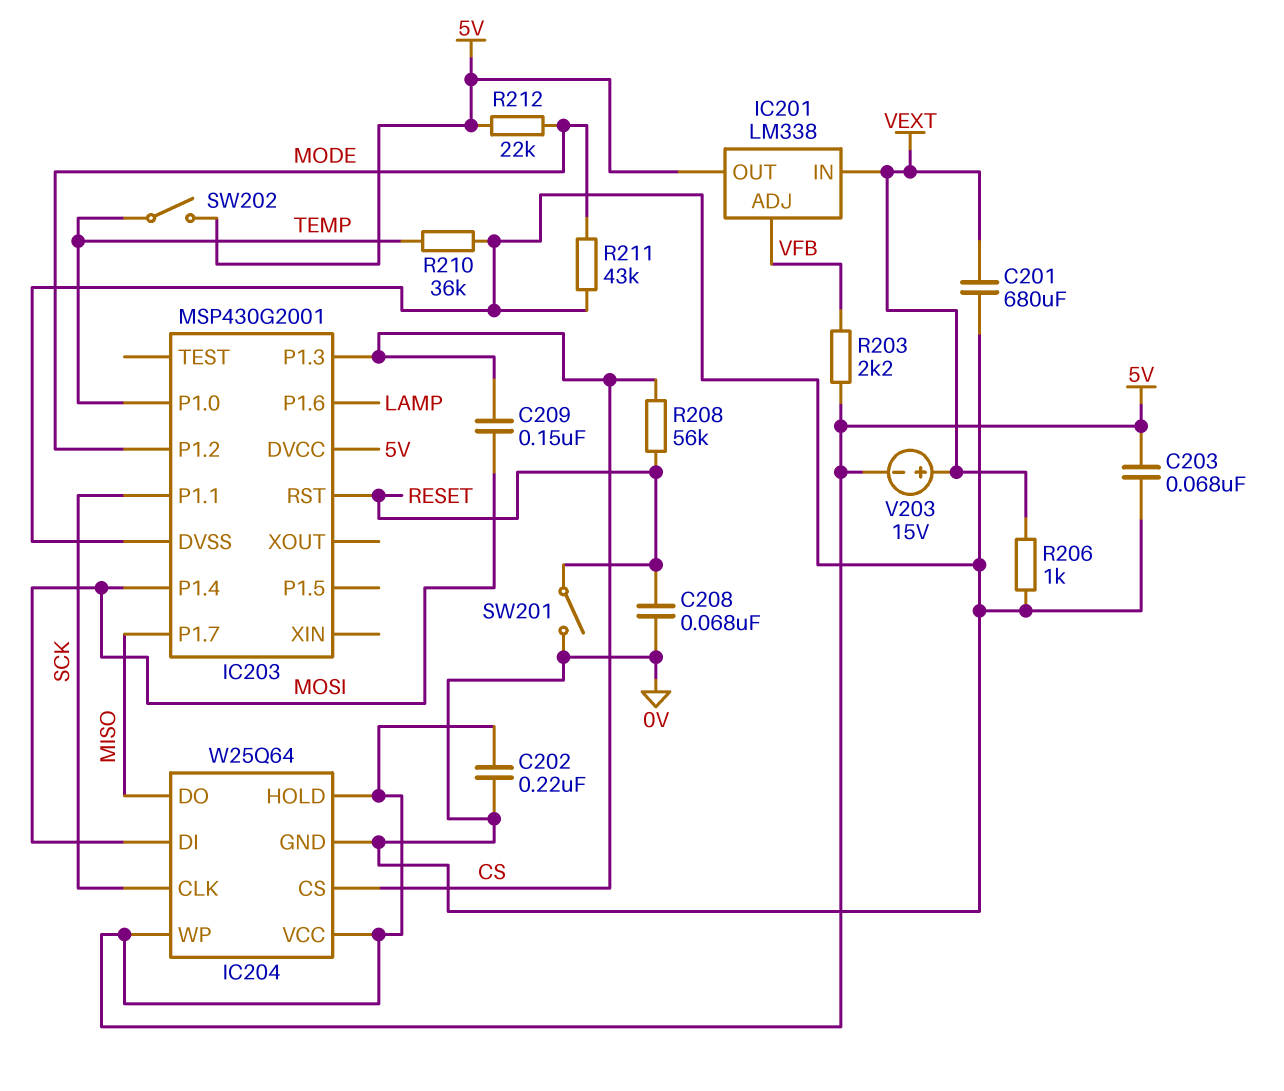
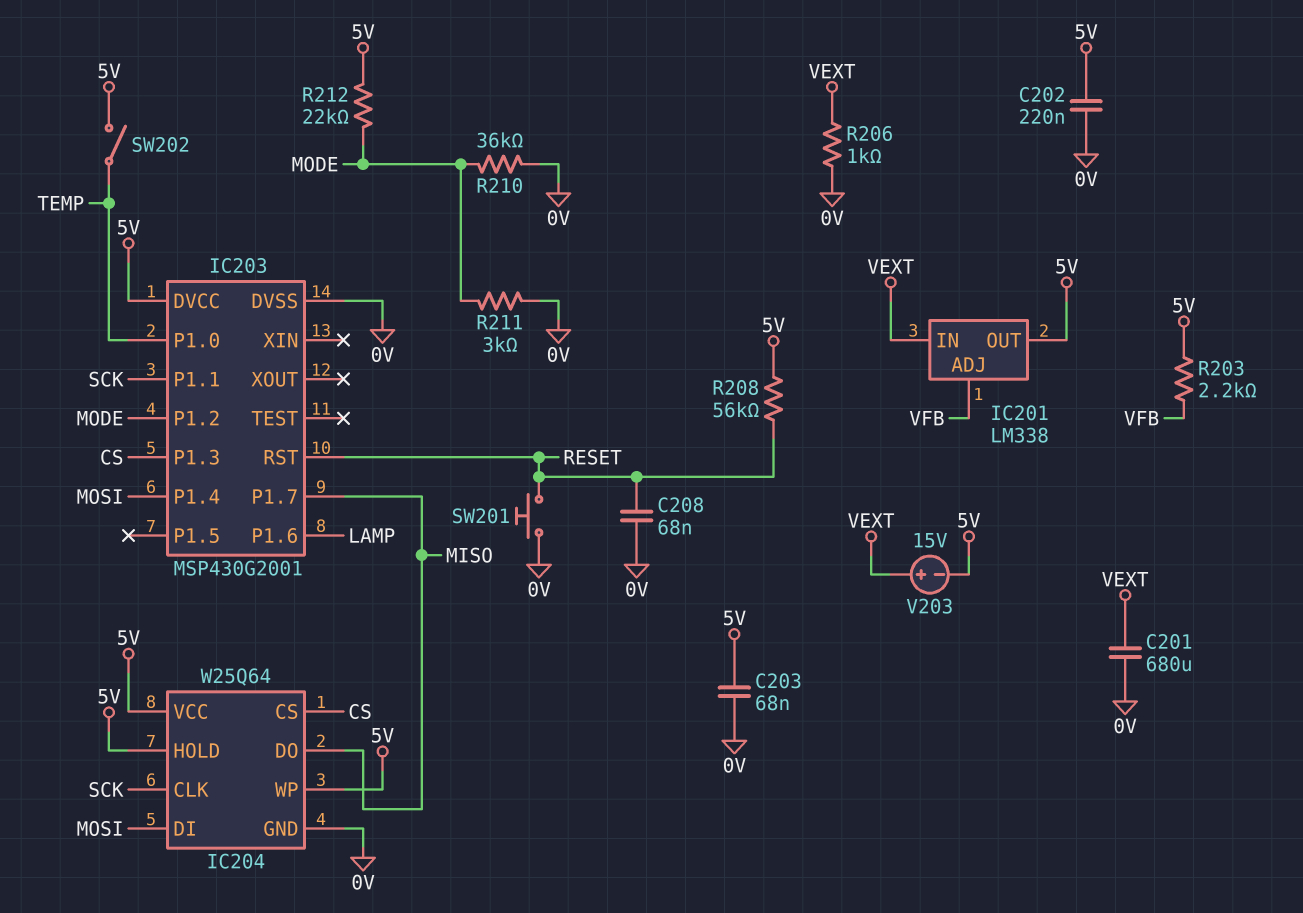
C209: 150nF (CS, MOSI) -> none
R208: 56k (CS, RESET) -> 56k (5V, RESET)
R210: 36k (0V, TEMP) -> 36k (0V, MODE)
R211: 43k (0V, MODE) -> 3k (0V, MODE)
SW201: switch (0V, RESET) -> button (0V, RESET)

